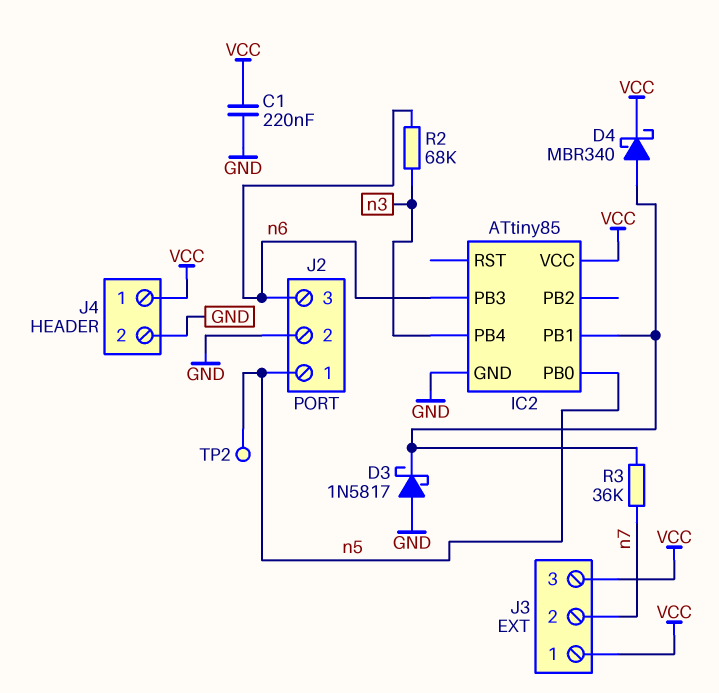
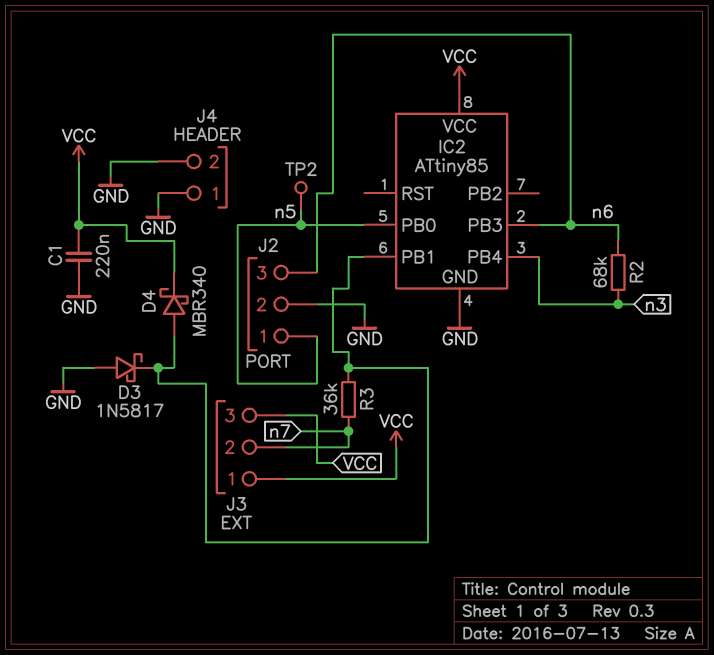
J4 pin 1: VCC -> GND

